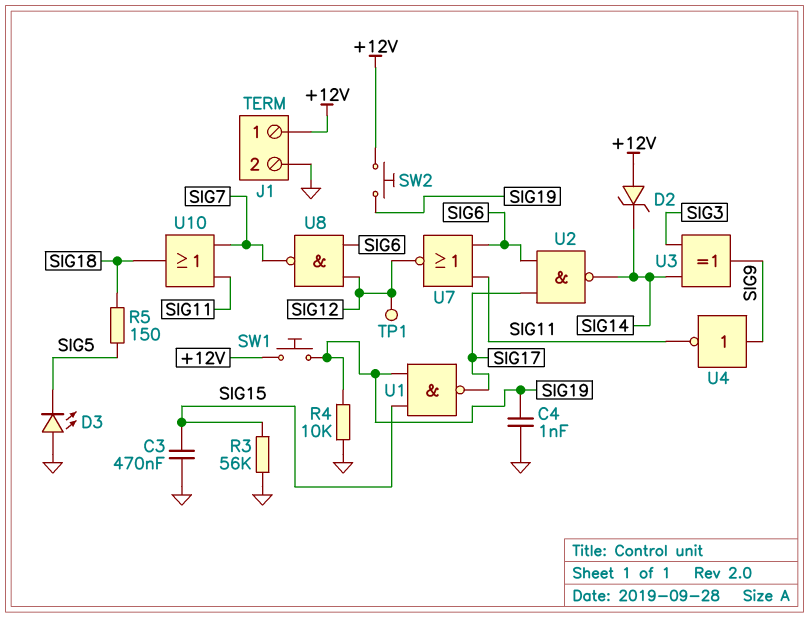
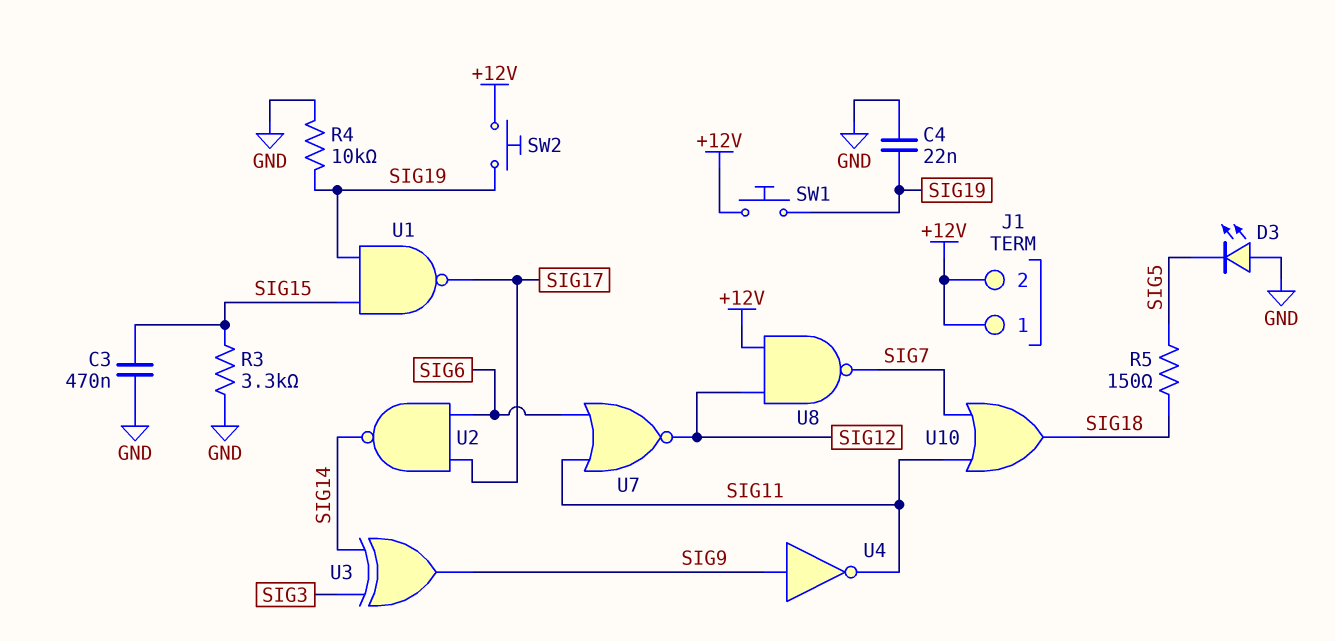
C4: 1nF (GND, SIG19) -> 22nF (GND, SIG19)
D2: zener (A +12V, K SIG14) -> none
J1 pin 2: GND -> +12V
R3: 56k (GND, SIG15) -> 3.3k (GND, SIG15)
TP1: test point (SIG12) -> none
U8: NAND (in SIG6, in SIG12, out SIG7) -> NAND (in +12V, in SIG12, out SIG7)

